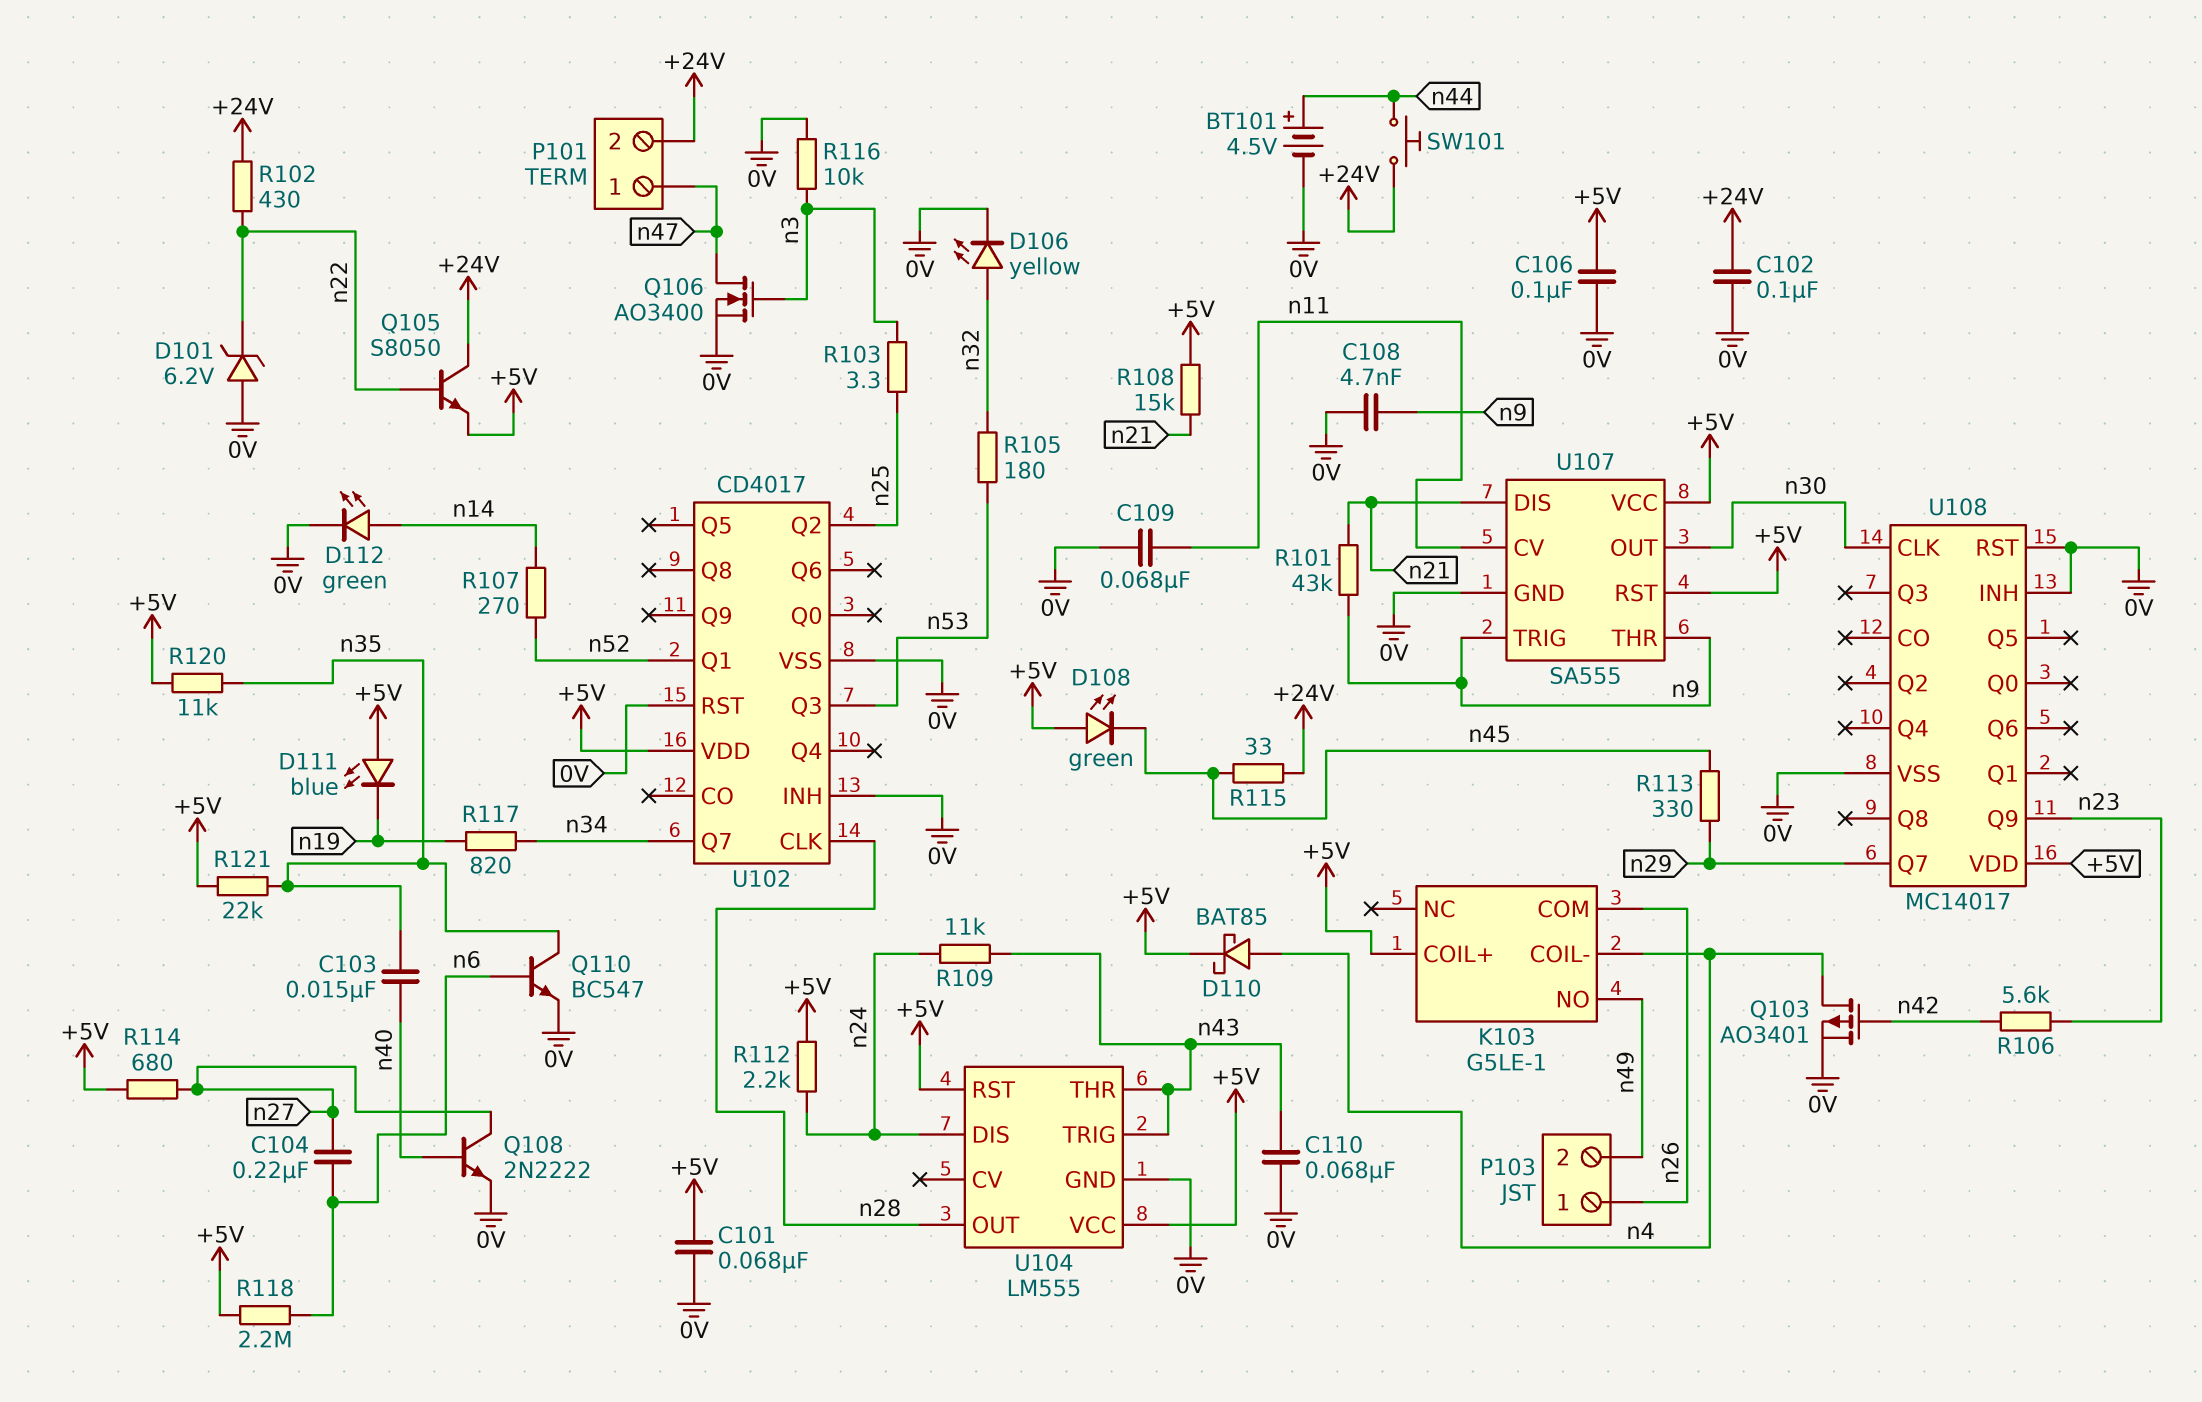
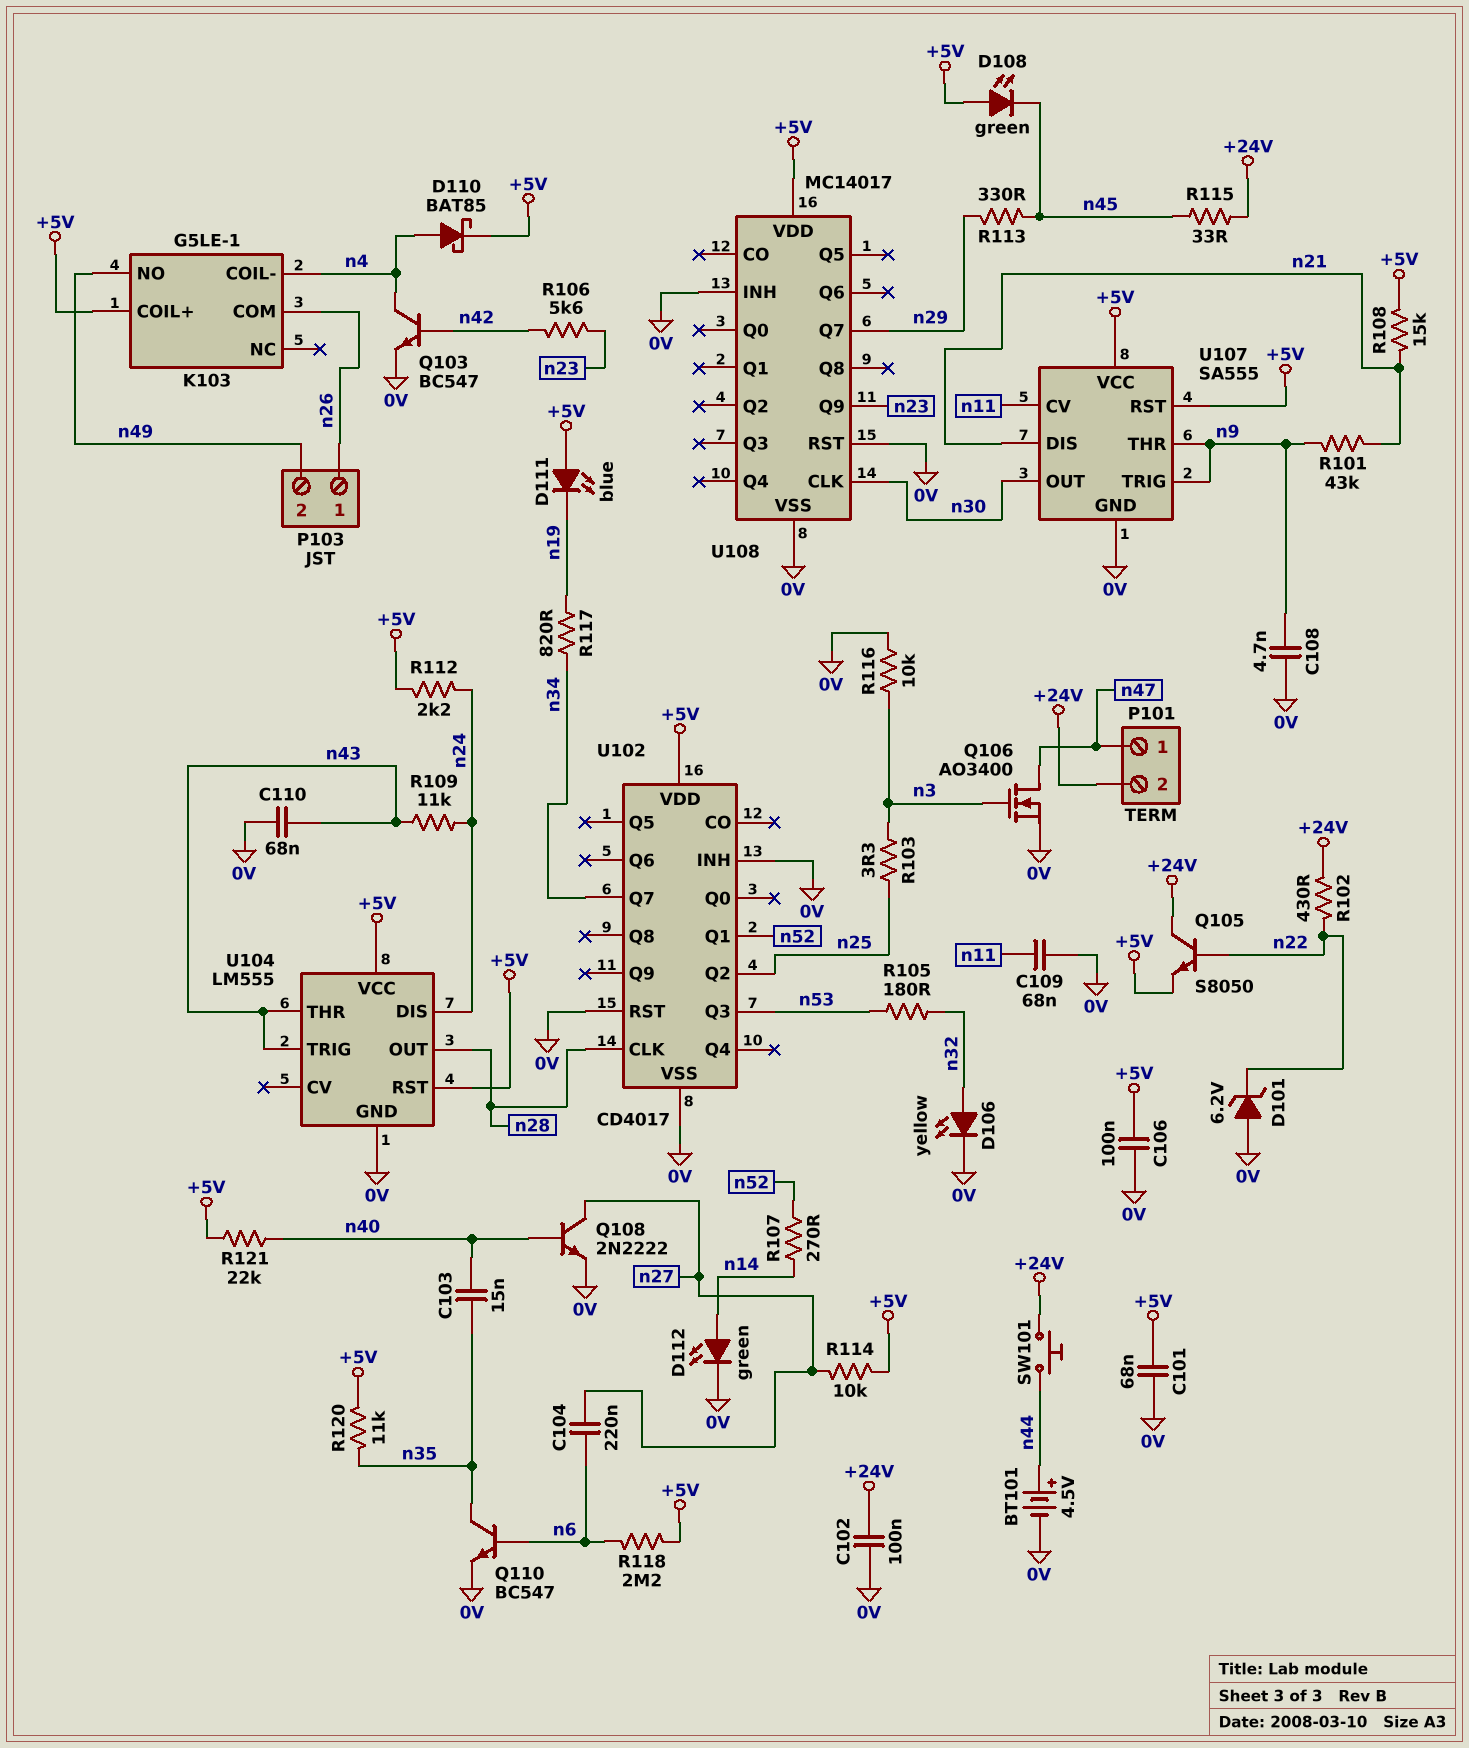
Q103: PMOS AO3401 (G n42, D n4, S 0V) -> NPN BC547 (B n42, C n4, E 0V)
R114: 680 (+5V, n27) -> 10k (+5V, n27)
R121: 22k (+5V, n35) -> 22k (+5V, n40)

